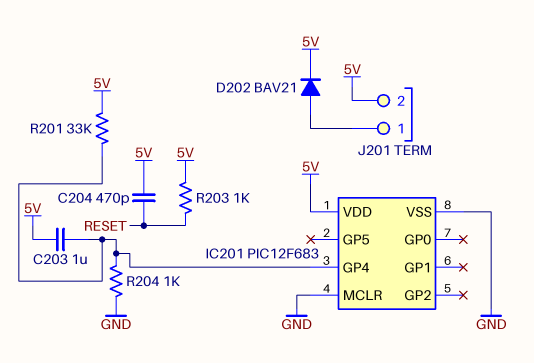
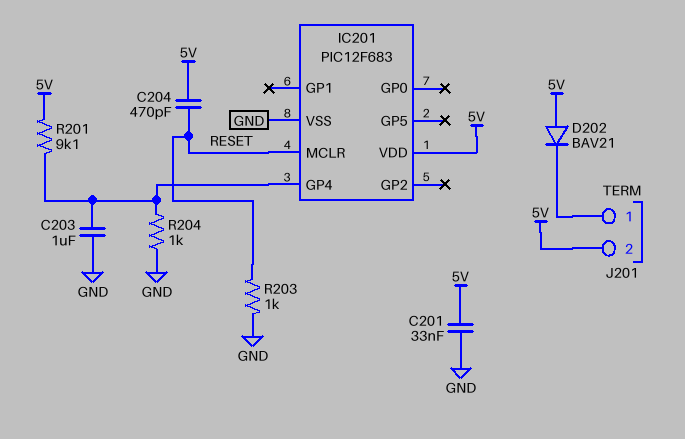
C201: none -> 33nF (5V, GND)
C203: 1uF (5V, IC201/GP4) -> 1uF (GND, IC201/GP4)
D202: diode BAV21 (A J201/1, K 5V) -> diode BAV21 (A 5V, K J201/1)
IC201 pin MCLR: GND -> RESET
R201: 33k (5V, IC201/GP4) -> 9.1k (5V, IC201/GP4)
R203: 1k (5V, RESET) -> 1k (GND, RESET)

